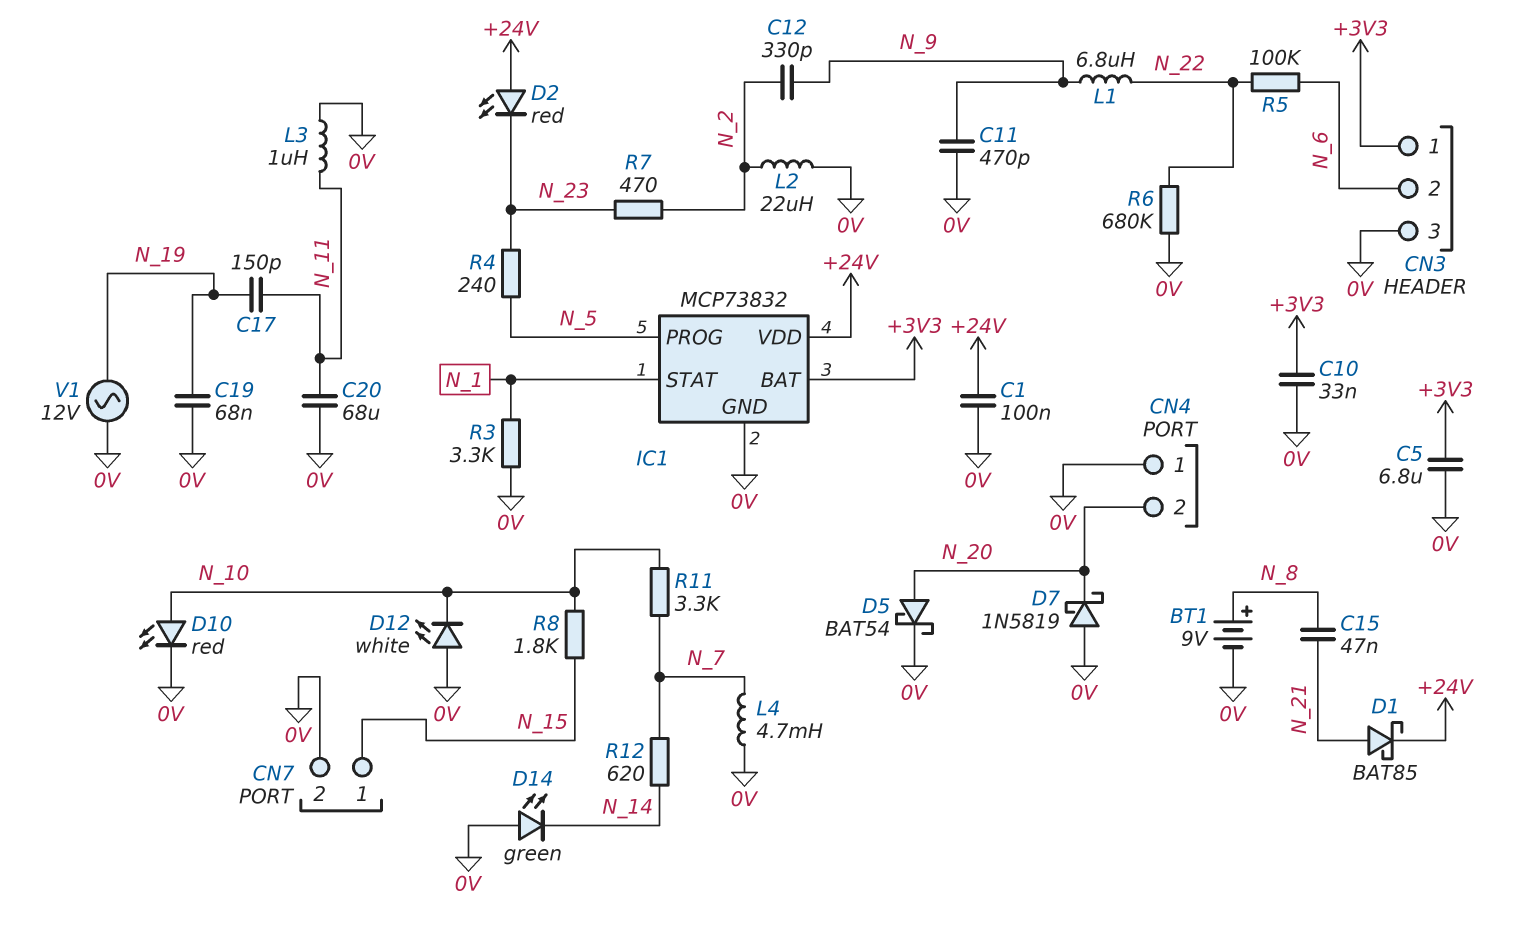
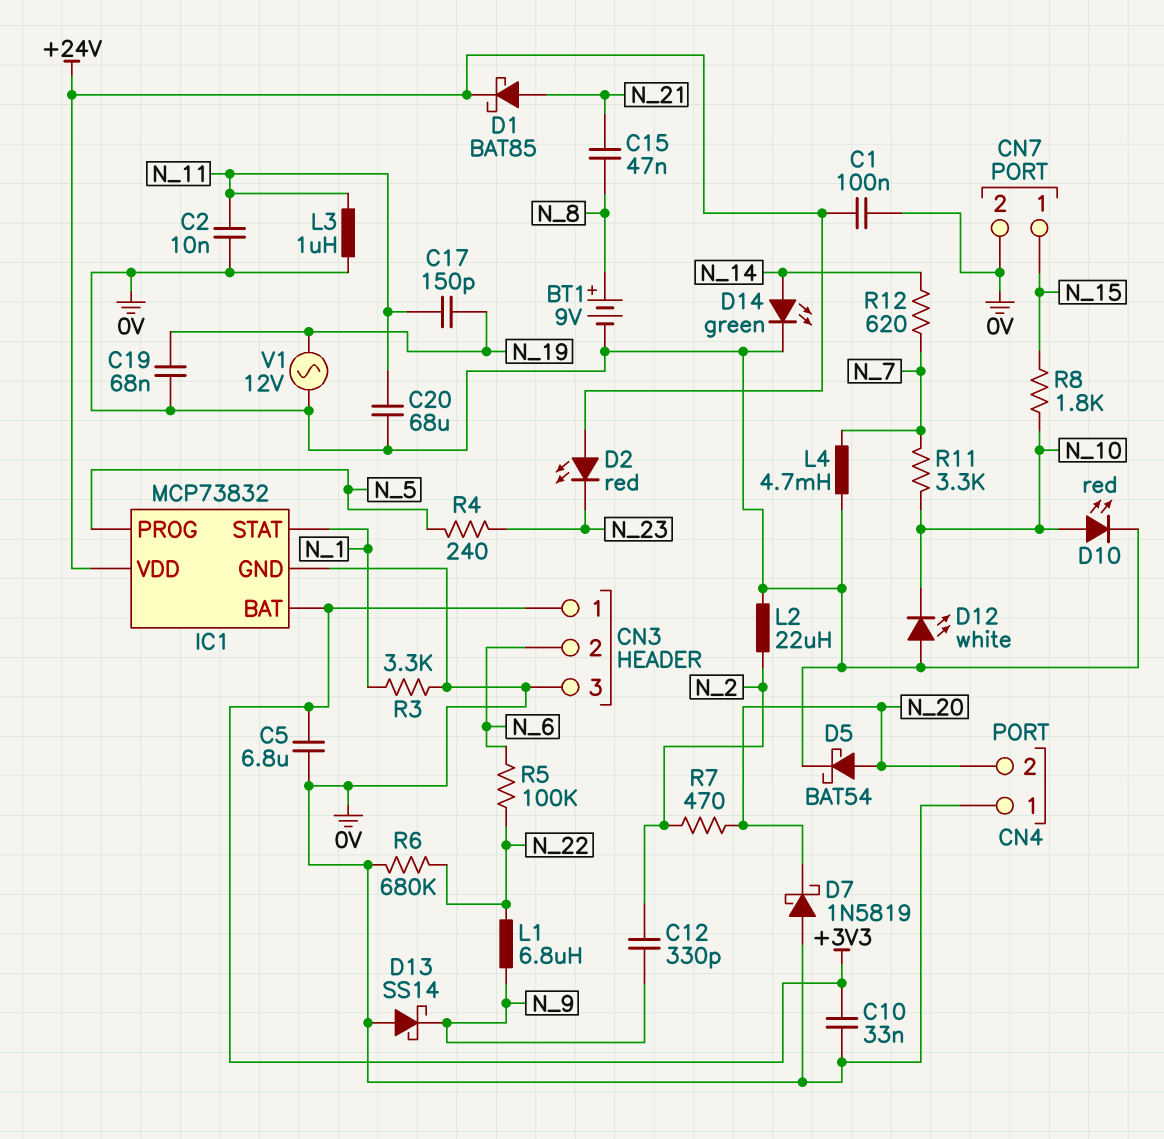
C2: none -> 10nF (0V, N_11)
C11: 470pF (0V, N_9) -> none
D13: none -> schottky SS14 (A 0V, K N_9)
D14: LED green (A 0V, K N_14) -> LED green (A N_14, K 0V)
R7: 470 (N_2, N_23) -> 470 (N_2, N_20)

